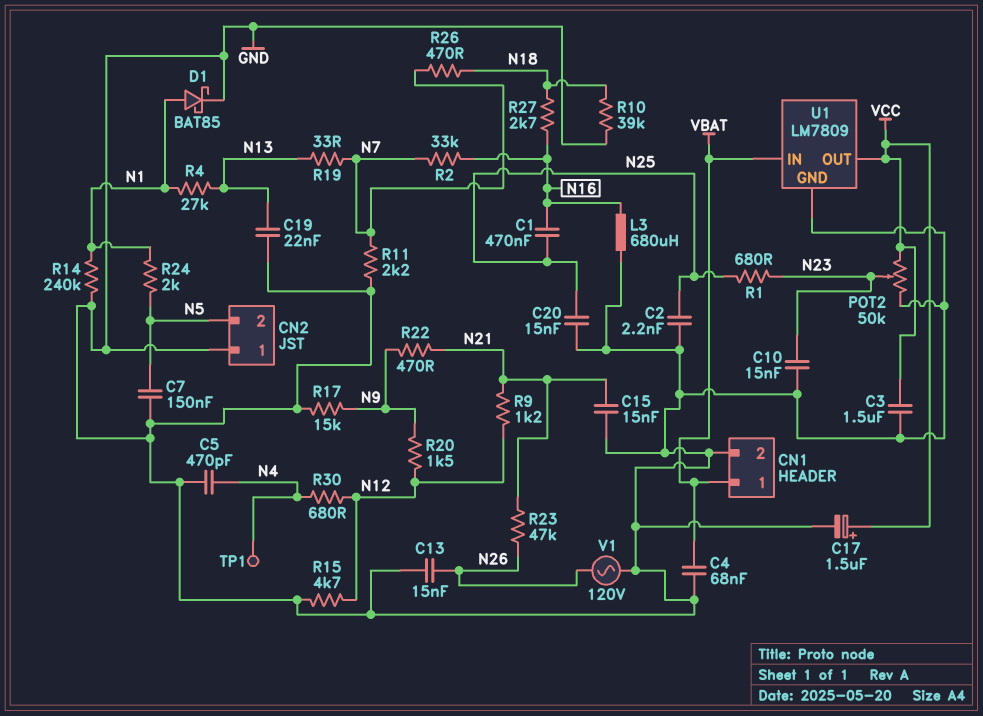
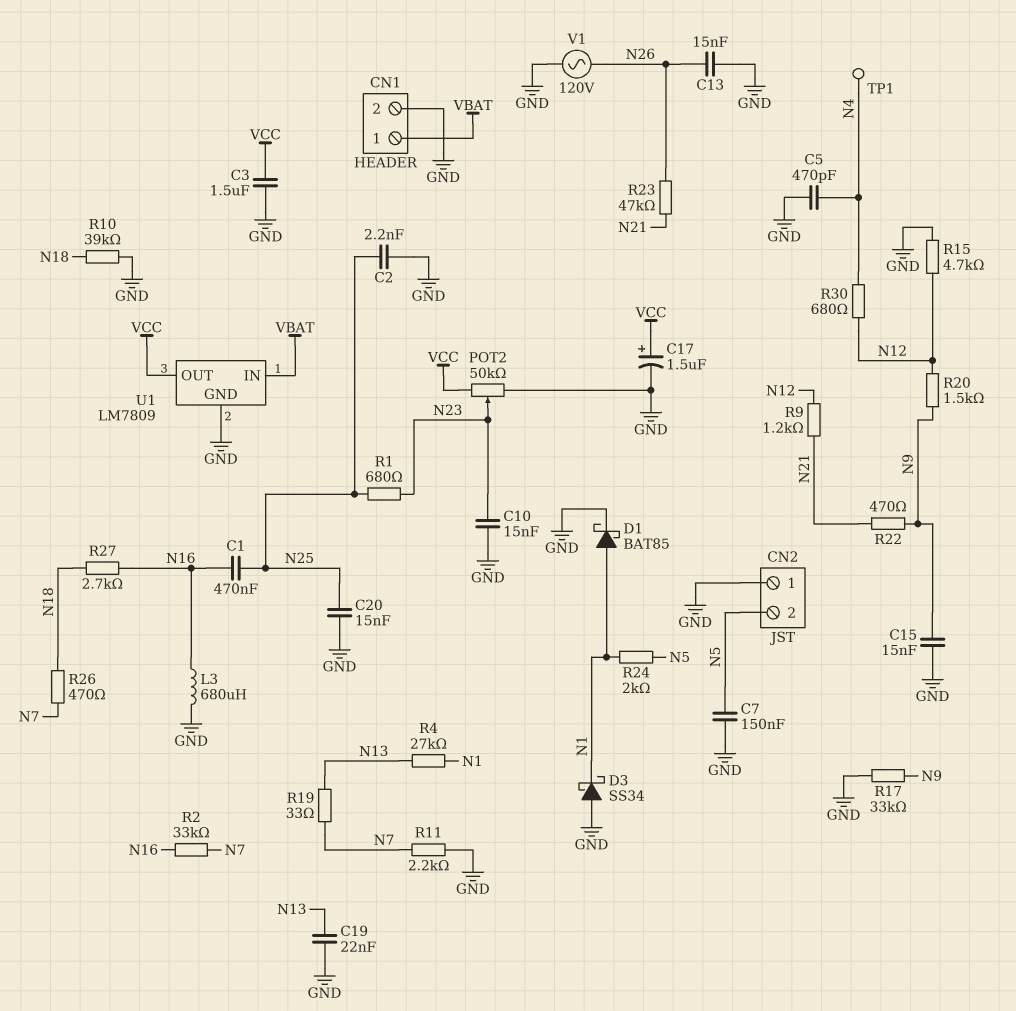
C4: 68nF (GND, VBAT) -> none
C15: 15nF (GND, N21) -> 15nF (GND, N9)
D3: none -> schottky SS34 (A GND, K N1)
R14: 240k (GND, N1) -> none
R17: 15k (GND, N9) -> 33k (GND, N9)

